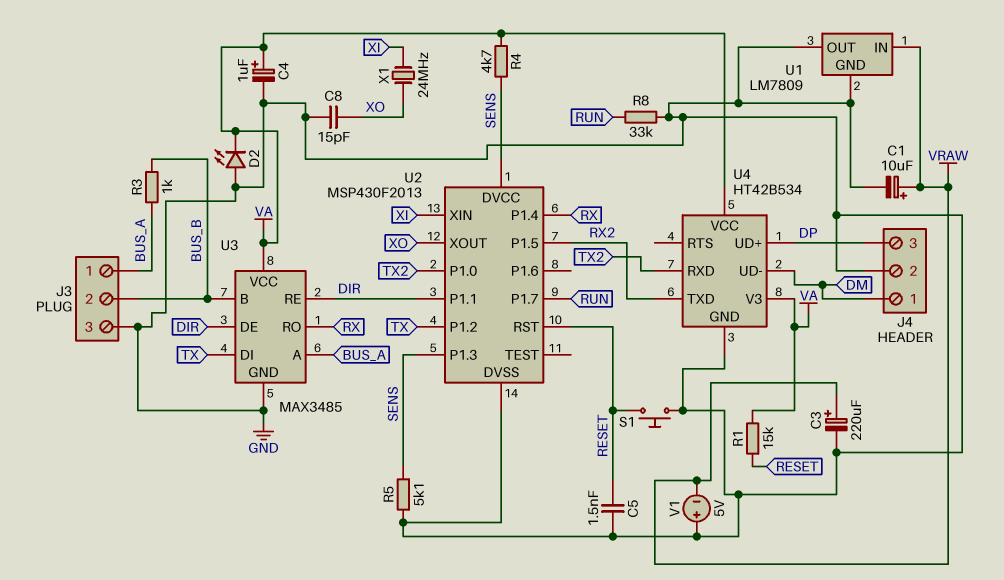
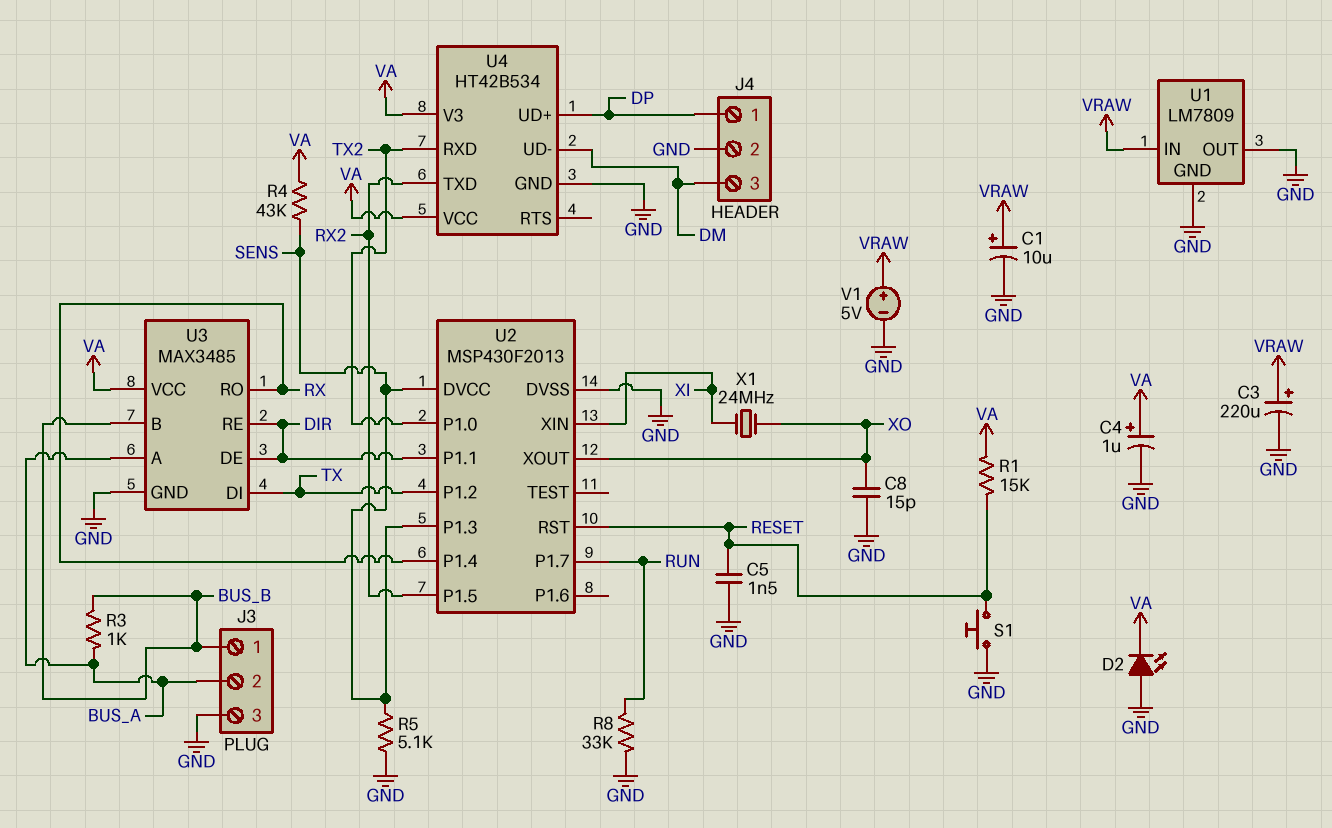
J3 pin 1: BUS_A -> BUS_B
J3 pin 2: BUS_B -> BUS_A
J4 pin 1: DM -> DP
J4 pin 3: DP -> DM
R4: 4.7k (SENS, VA) -> 43k (SENS, VA)
V1: 5V (plus GND, minus VRAW) -> 5V (plus VRAW, minus GND)

